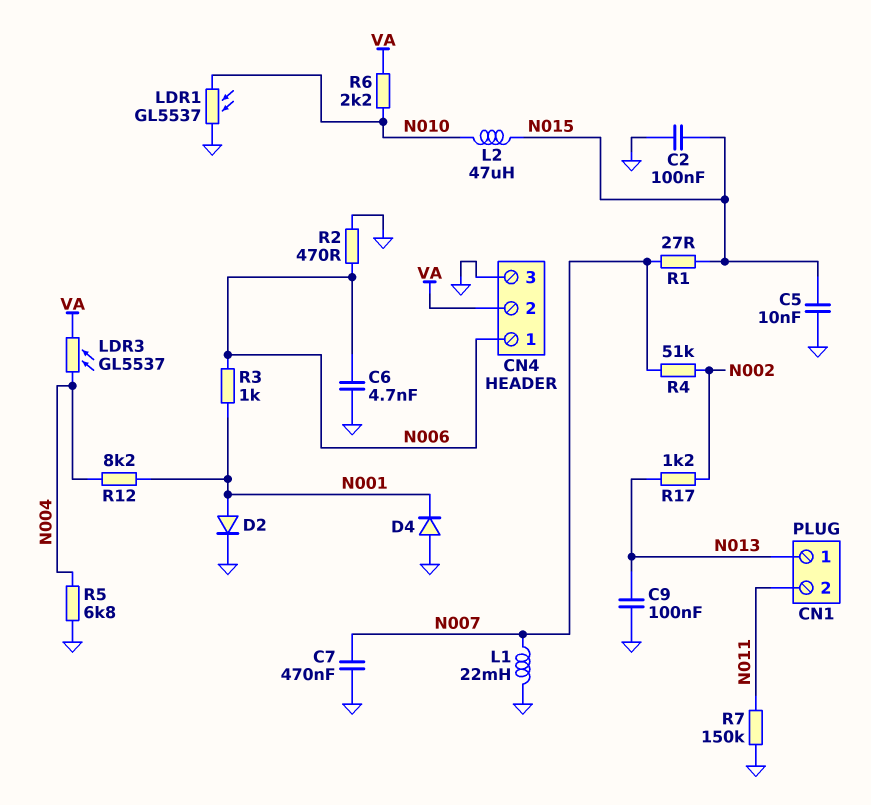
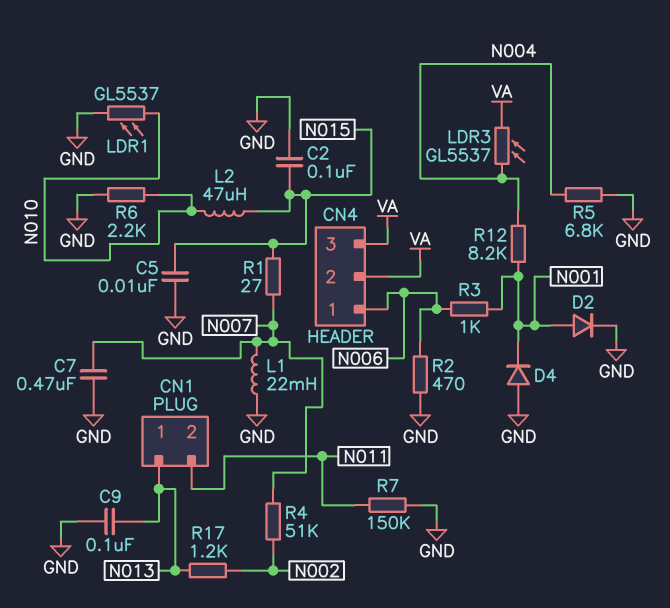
C6: 4.7nF (GND, N006) -> none
CN4 pin 3: GND -> VA
R6: 2.2k (N010, VA) -> 2.2k (GND, N010)

